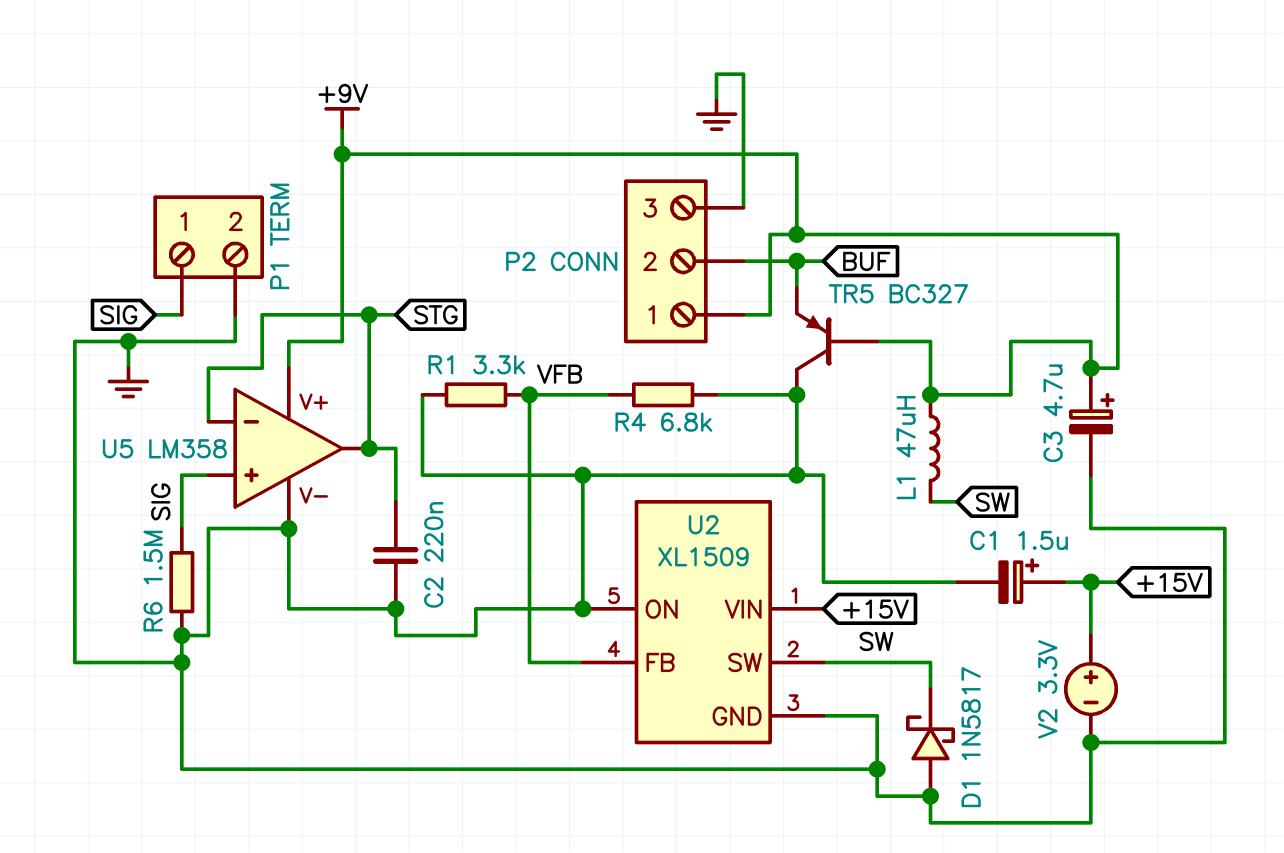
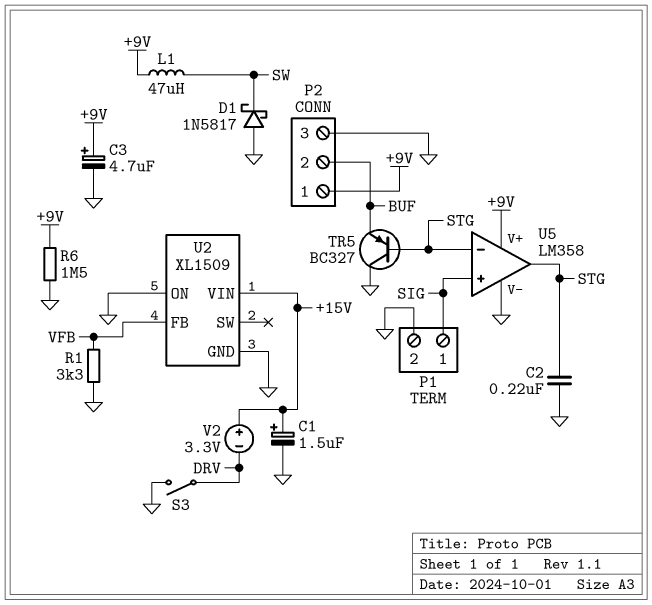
R4: 6.8k (GND, VFB) -> none
R6: 1.5M (GND, SIG) -> 1.5M (+9V, GND)
S3: none -> switch (DRV, GND)
TR5: PNP BC327 (B +9V, C GND, E BUF) -> PNP BC327 (B STG, C GND, E BUF)
U2 pin SW: SW -> none
V2: 3.3V (plus +15V, minus GND) -> 3.3V (plus +15V, minus DRV)

